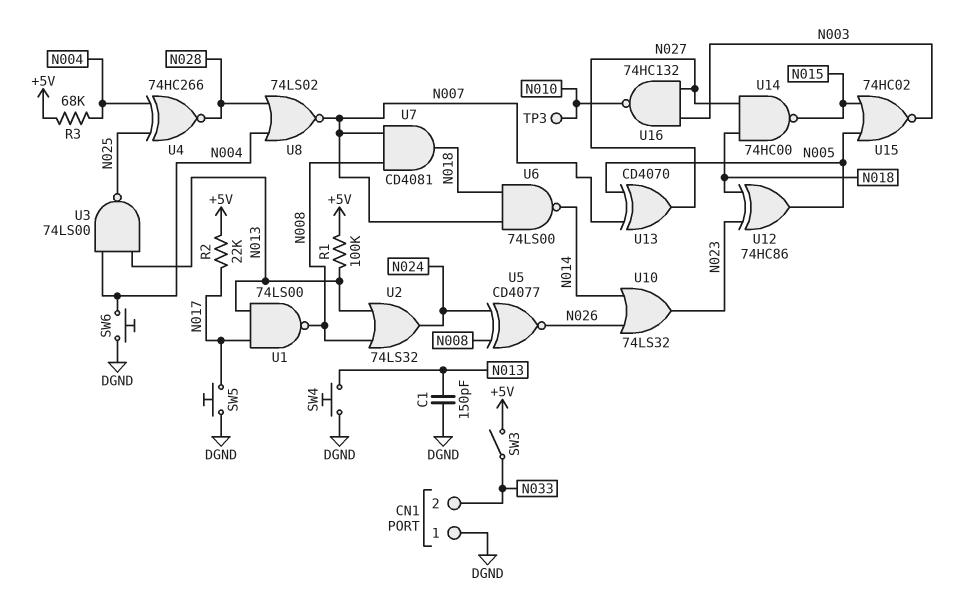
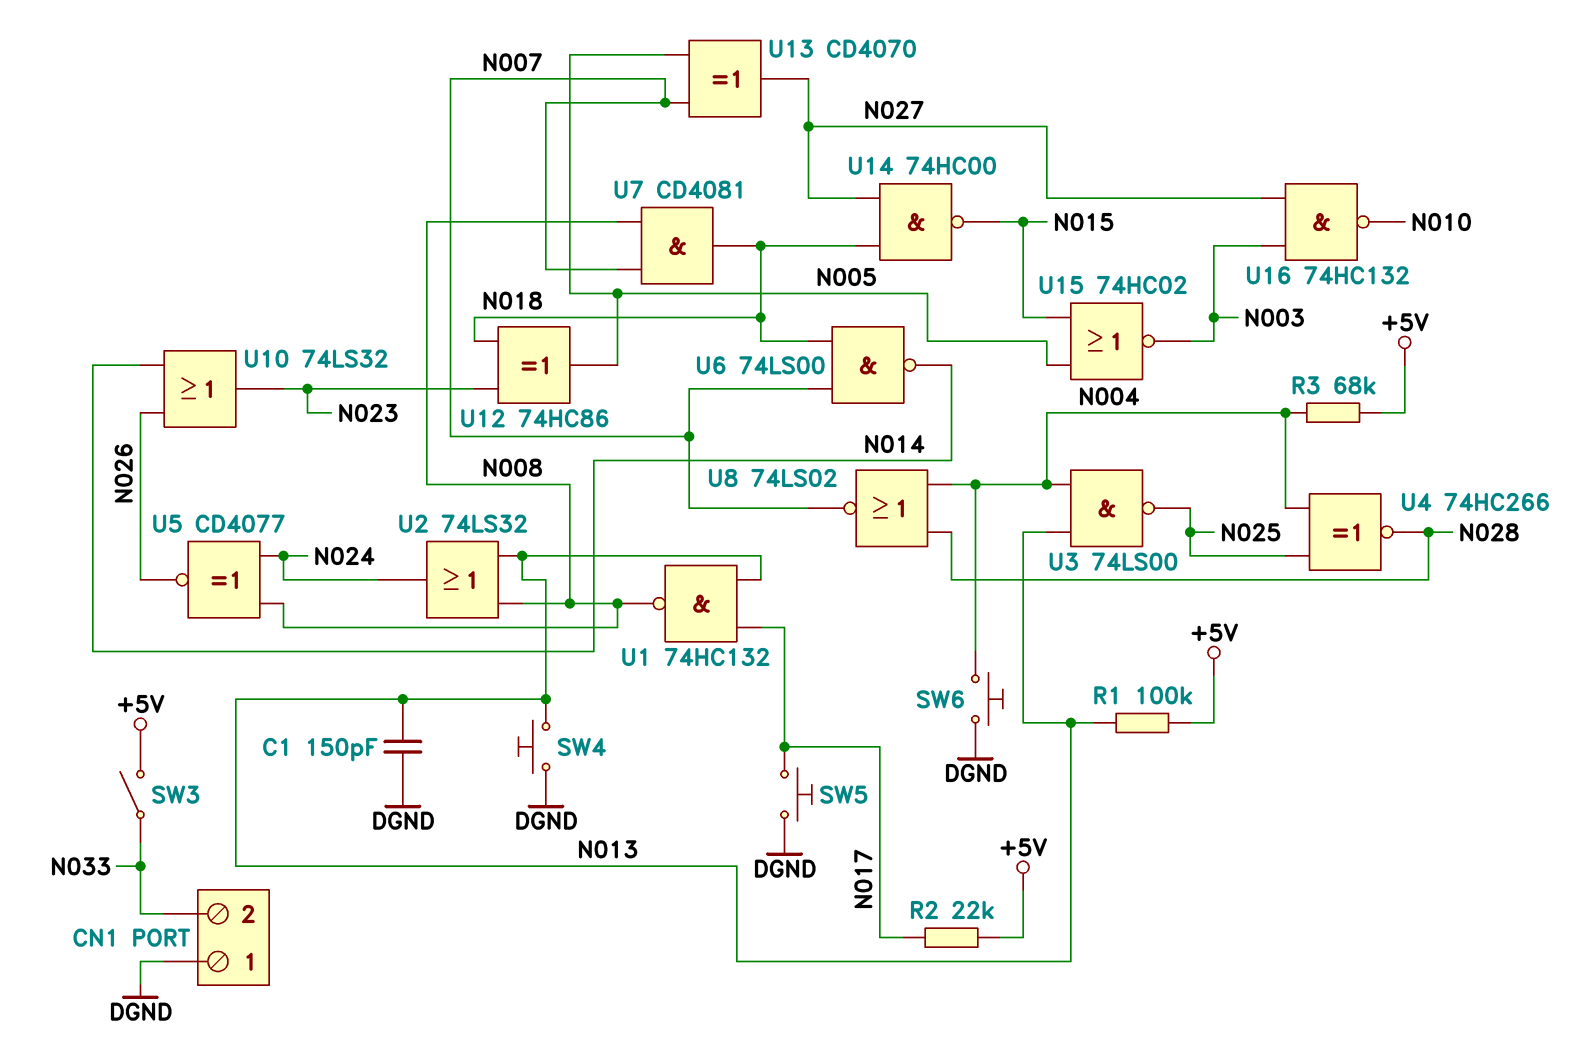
TP3: test point (N010) -> none
U1: NAND 74LS00 (in N013, in N017, out N008) -> NAND 74HC132 (in N013, in N017, out N008)

